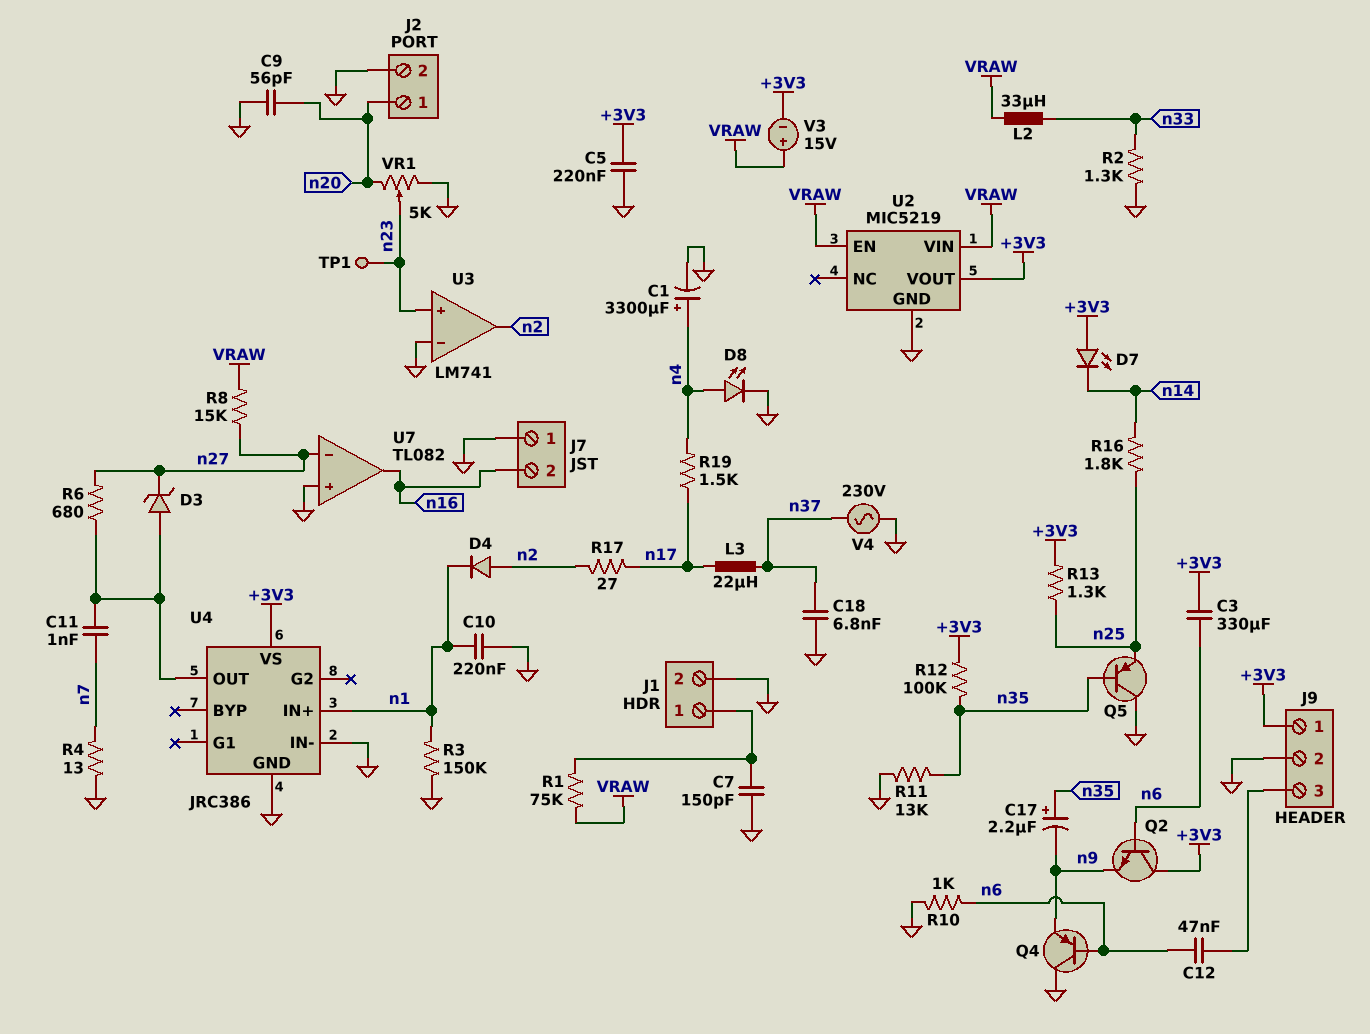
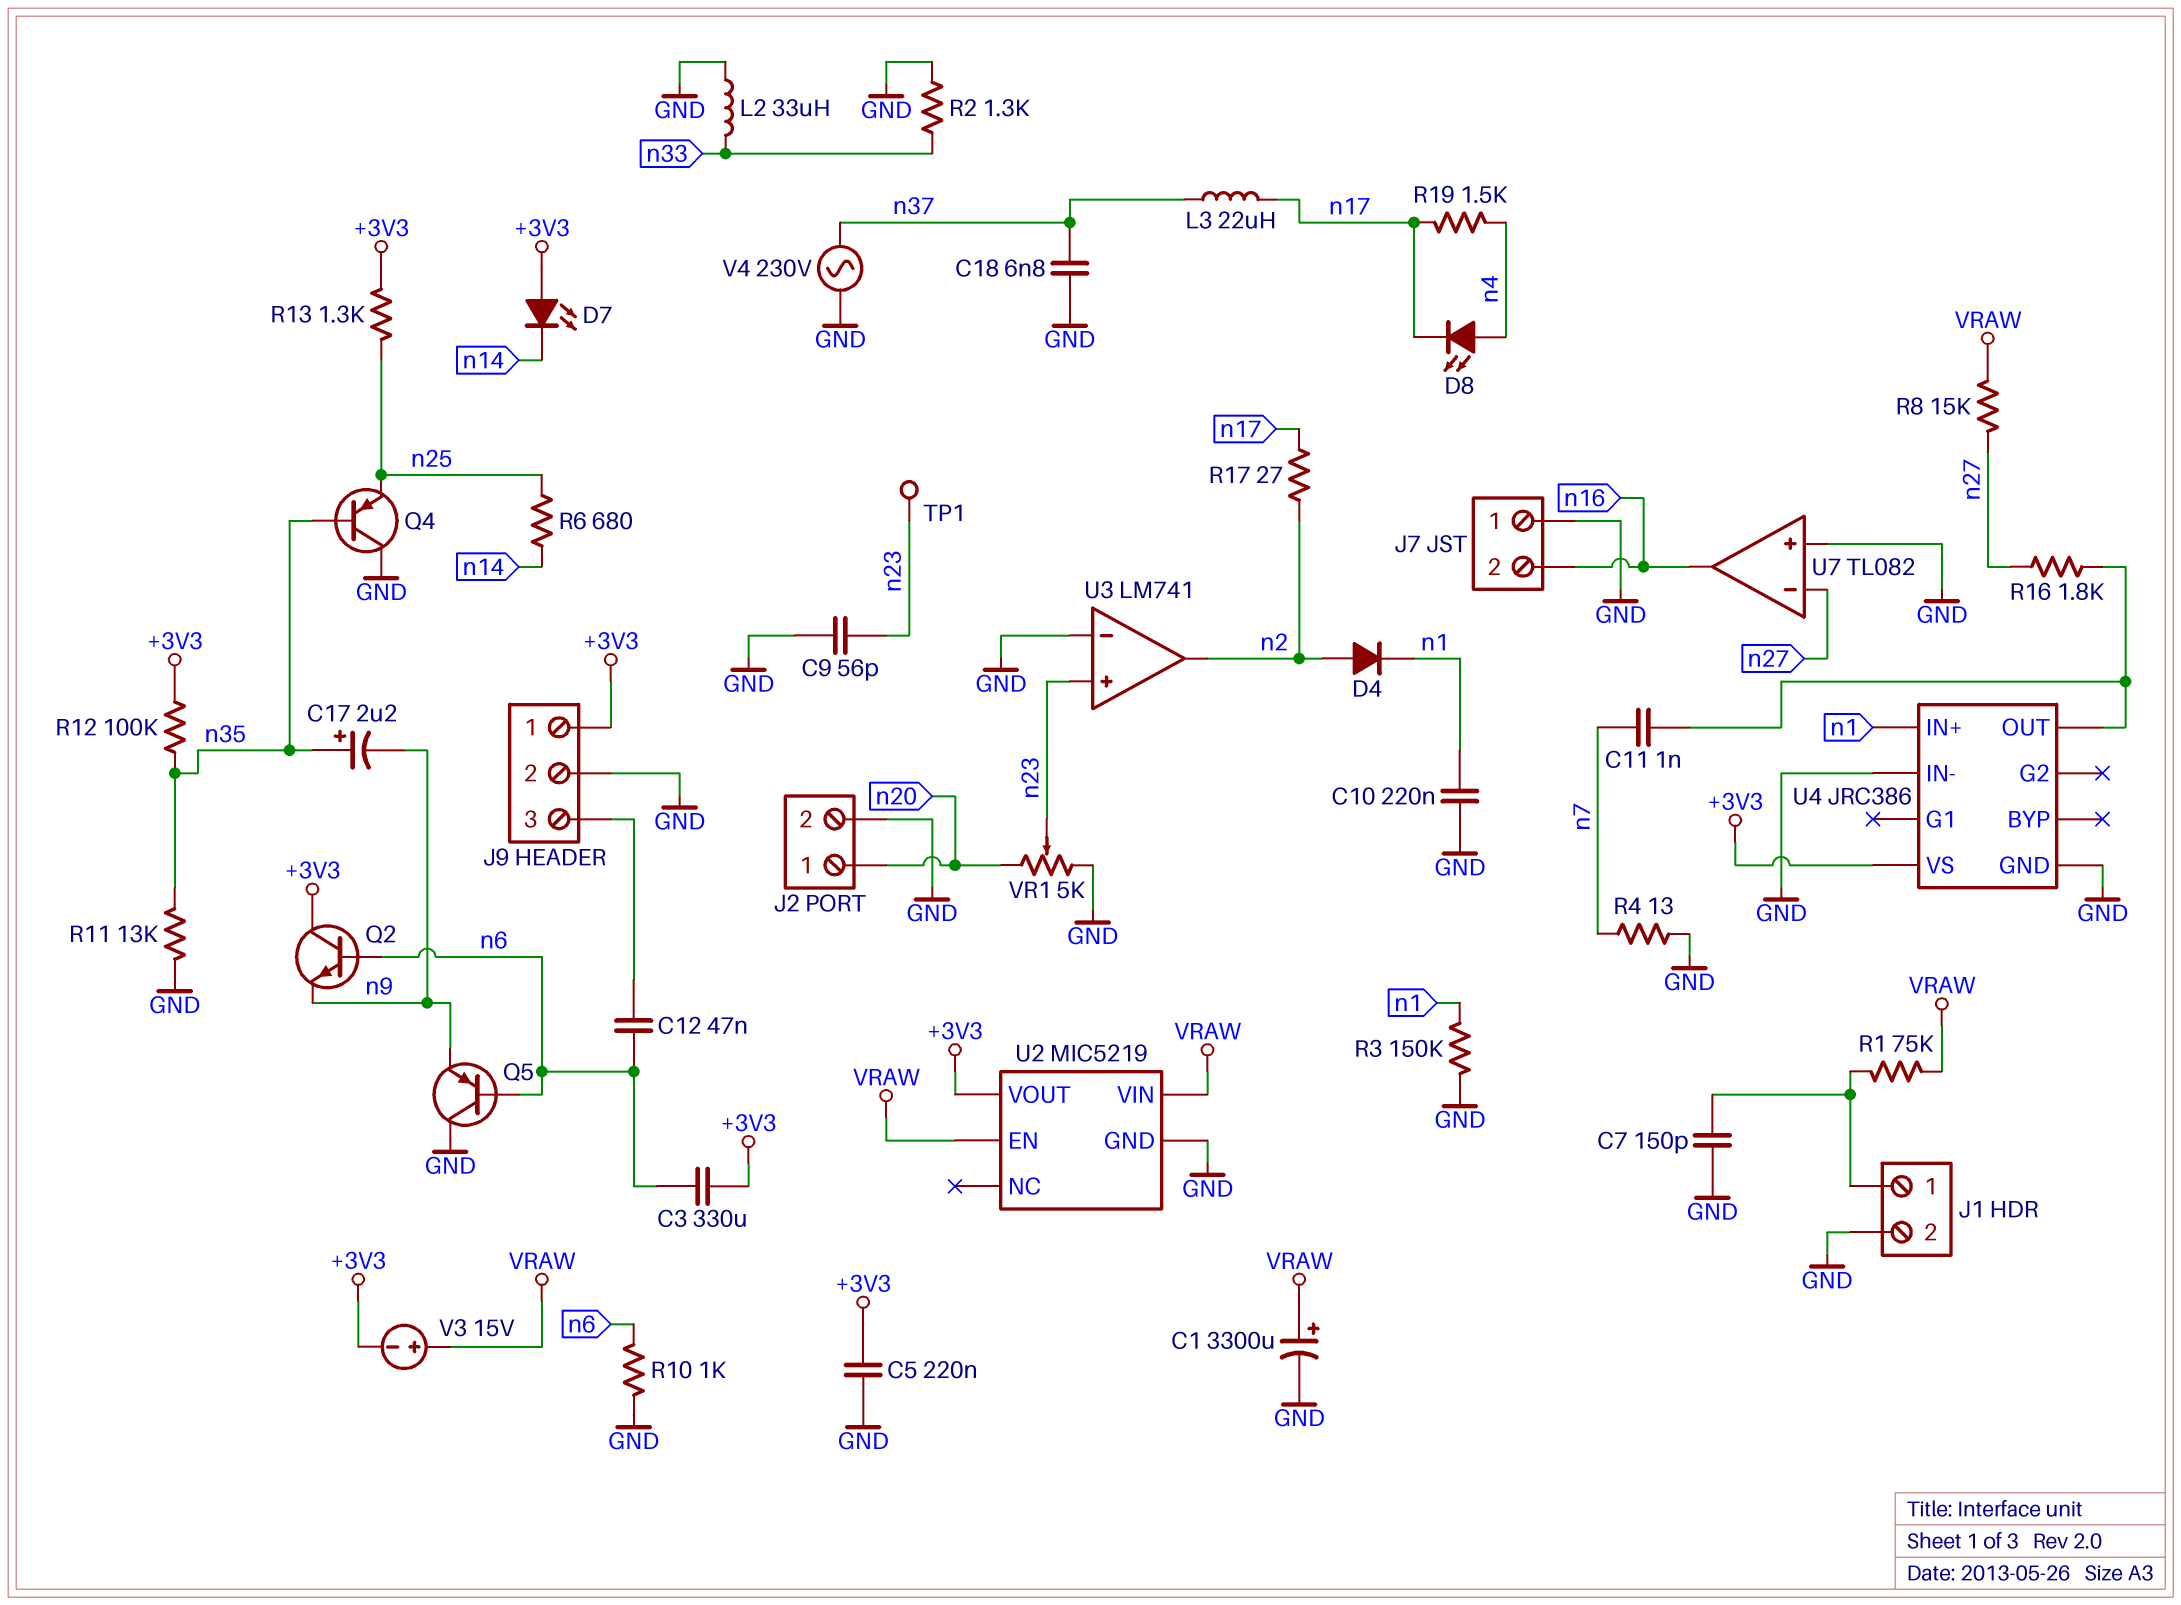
C1: 3300uF (plus n4, minus GND) -> 3300uF (plus VRAW, minus GND)
C9: 56pF (GND, n20) -> 56pF (GND, n23)
D3: zener (A U4/OUT, K n27) -> none
D8: LED (A n4, K GND) -> LED (A n4, K n17)
L2: 33uH (VRAW, n33) -> 33uH (GND, n33)
Q4: PNP (B n6, C GND, E n9) -> PNP (B n35, C GND, E n25)
Q5: PNP (B n35, C GND, E n25) -> PNP (B n6, C GND, E n9)
R6: 680 (U4/OUT, n27) -> 680 (n14, n25)
R16: 1.8k (n14, n25) -> 1.8k (U4/OUT, n27)

